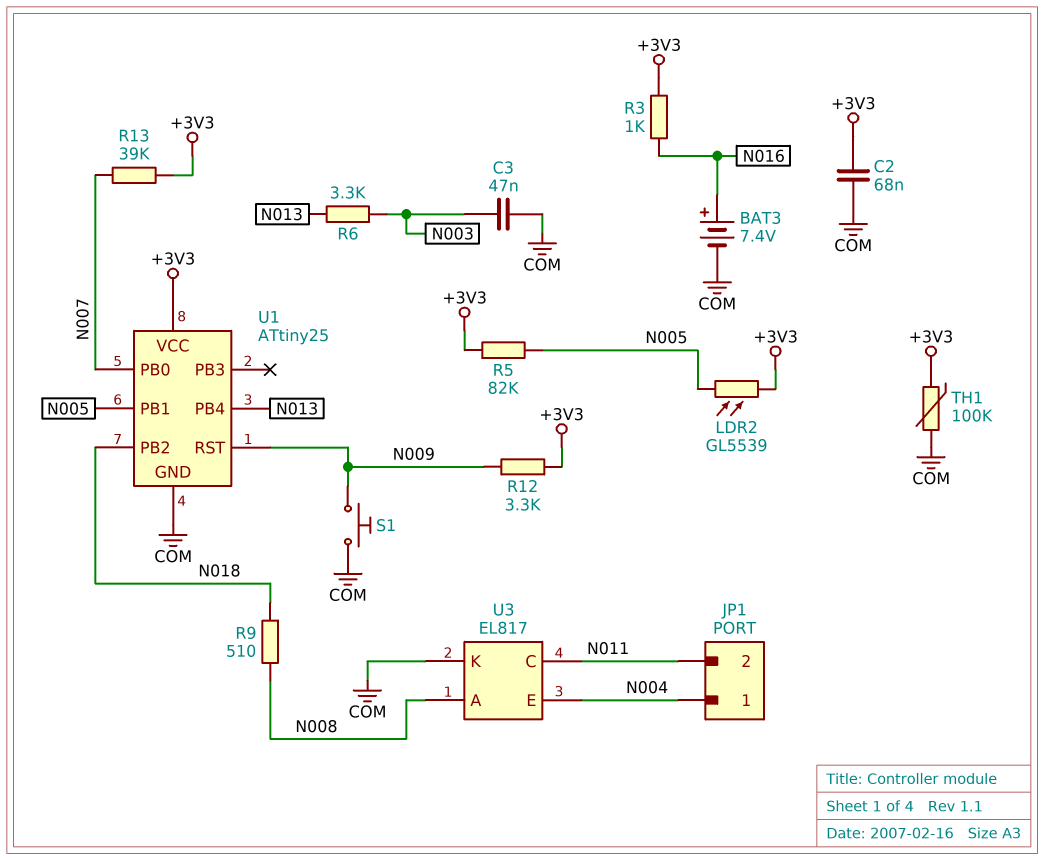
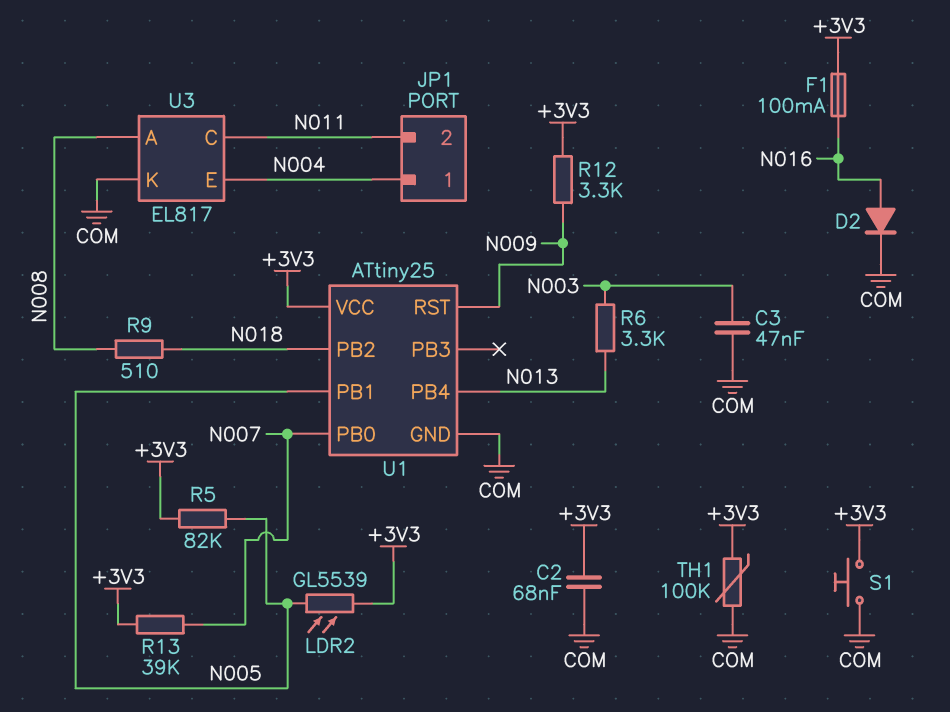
BAT3: 7.4V (plus N016, minus COM) -> none
D2: none -> diode (A N016, K COM)
F1: none -> 100mA (+3V3, N016)
R3: 1k (+3V3, N016) -> none
S1: button (COM, N009) -> button (+3V3, COM)

